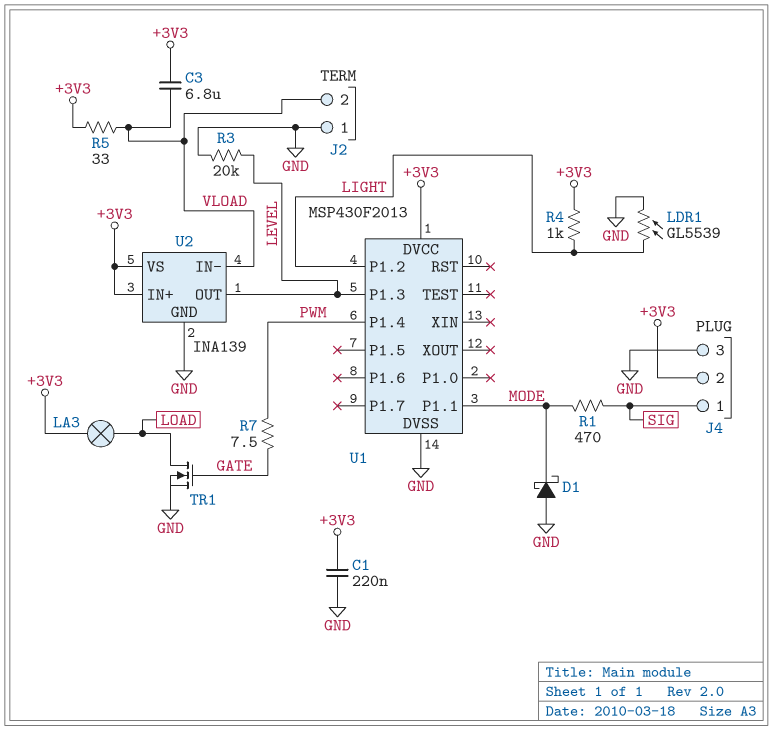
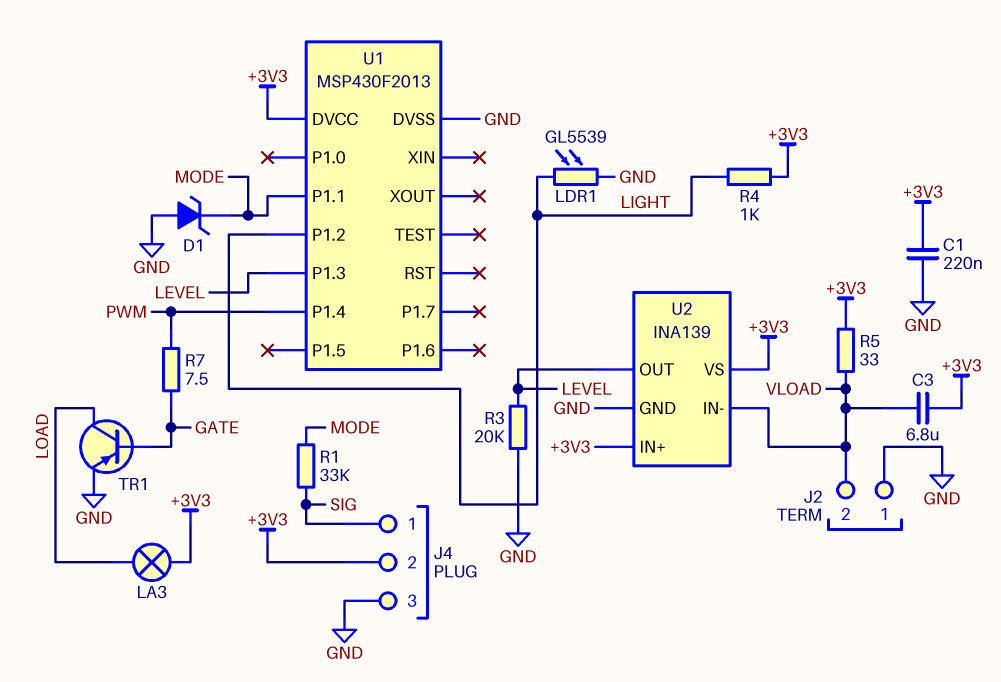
D1: schottky (A GND, K MODE) -> zener (A GND, K MODE)
R1: 470 (MODE, SIG) -> 33k (MODE, SIG)
TR1: NMOS (G GATE, D LOAD, S GND) -> PNP (B GATE, C LOAD, E GND)

